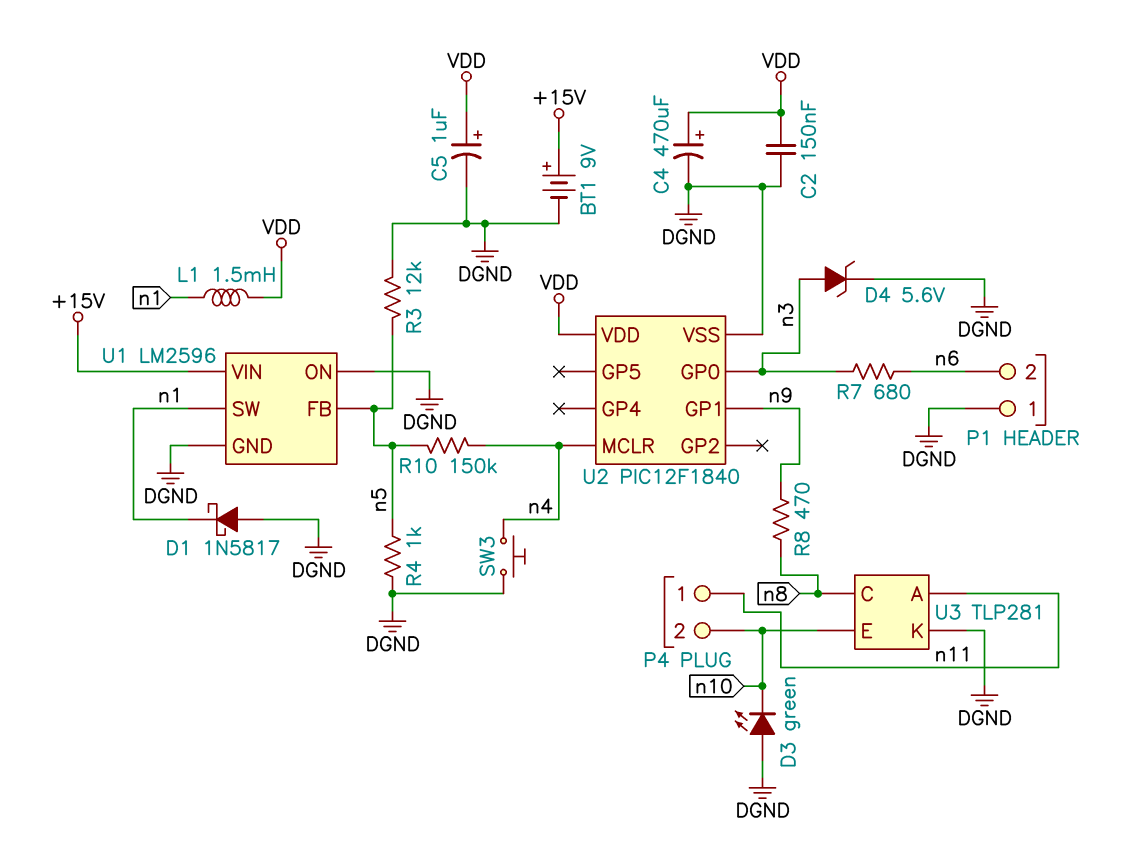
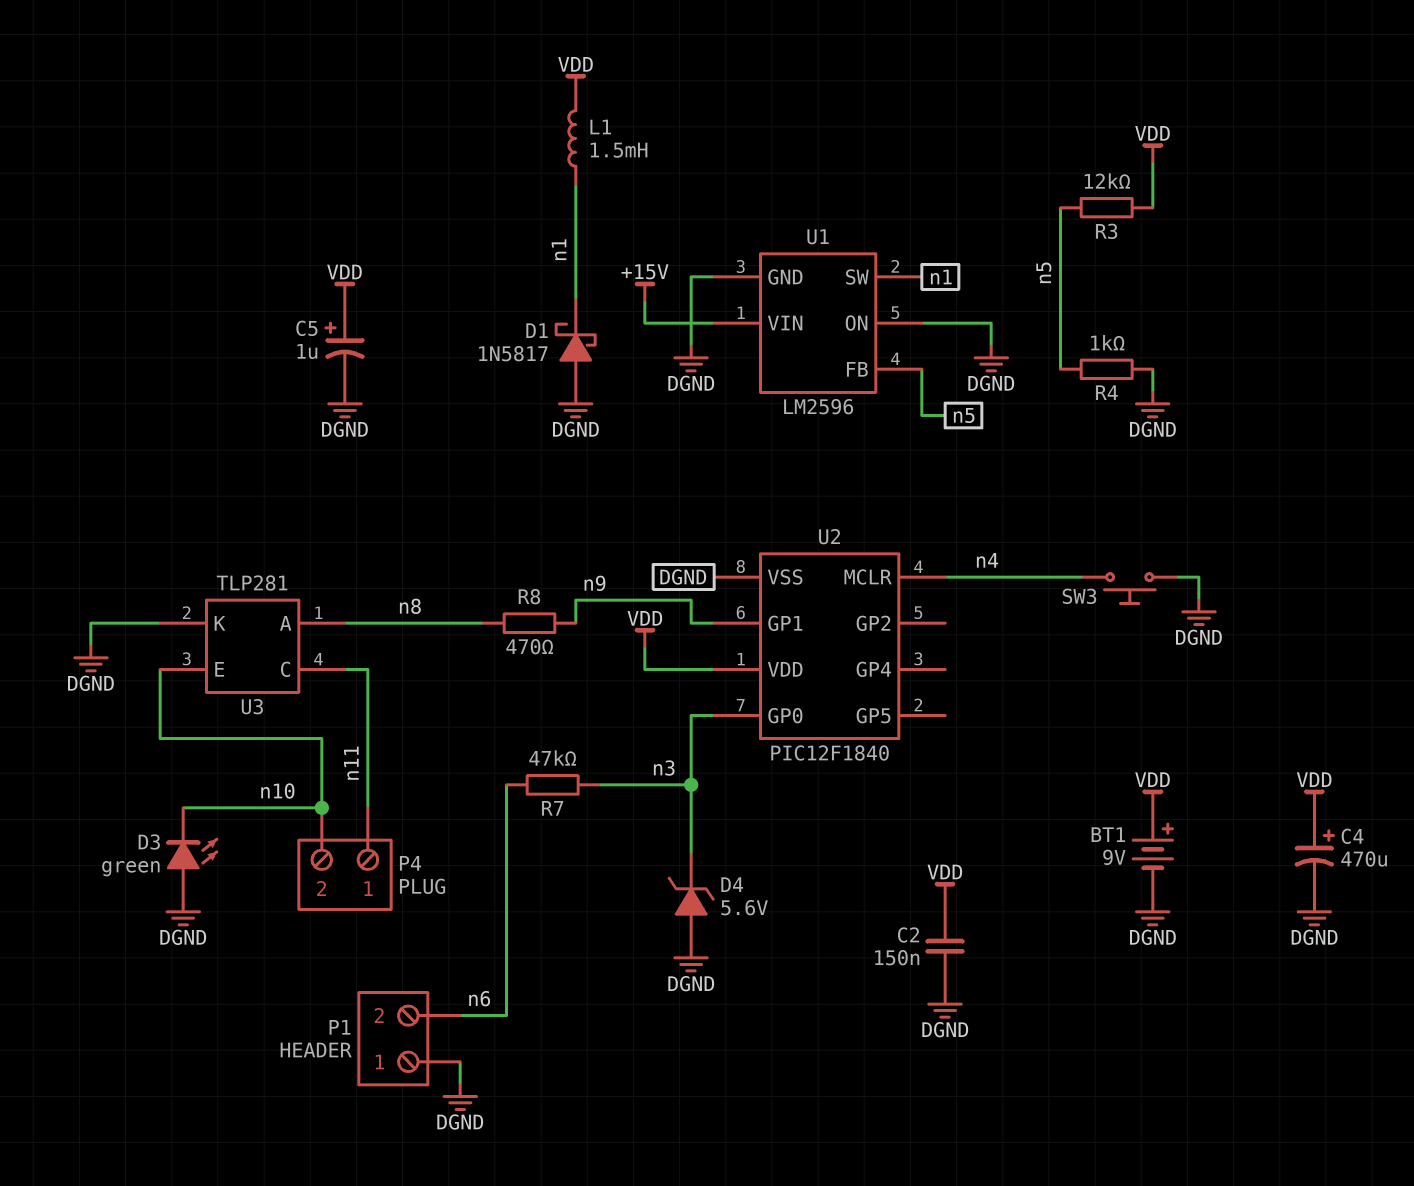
BT1: 9V (plus +15V, minus DGND) -> 9V (plus VDD, minus DGND)
D4: zener 5.6V (A n3, K DGND) -> zener 5.6V (A DGND, K n3)
R3: 12k (DGND, n5) -> 12k (VDD, n5)
R7: 680 (n3, n6) -> 47k (n3, n6)
R10: 150k (n4, n5) -> none
U3 pin A: n11 -> n8
U3 pin C: n8 -> n11

